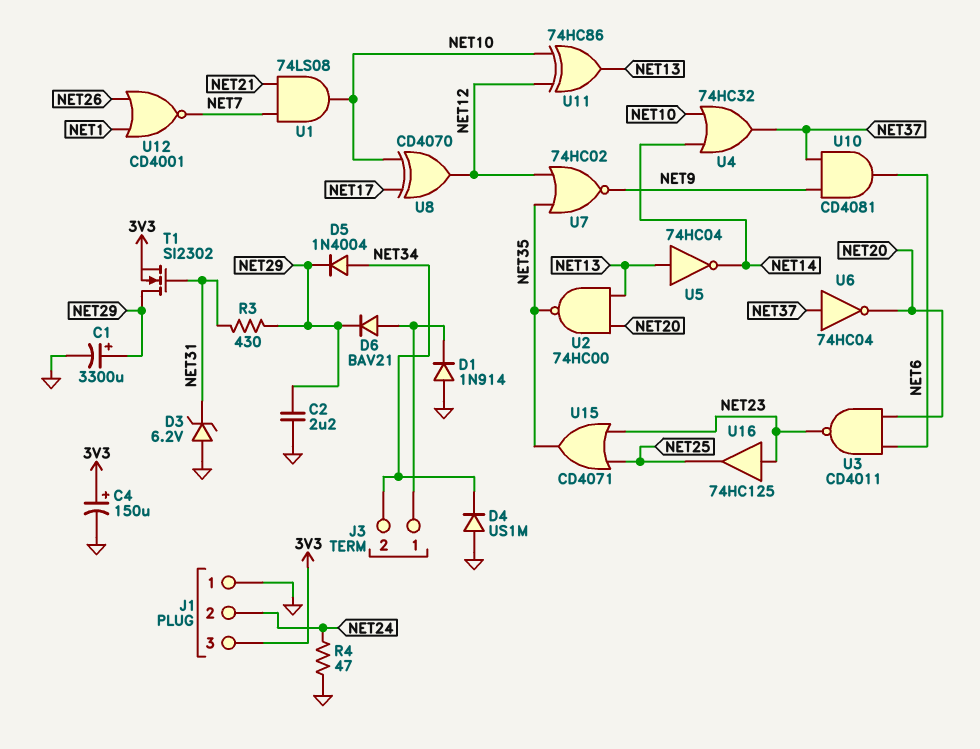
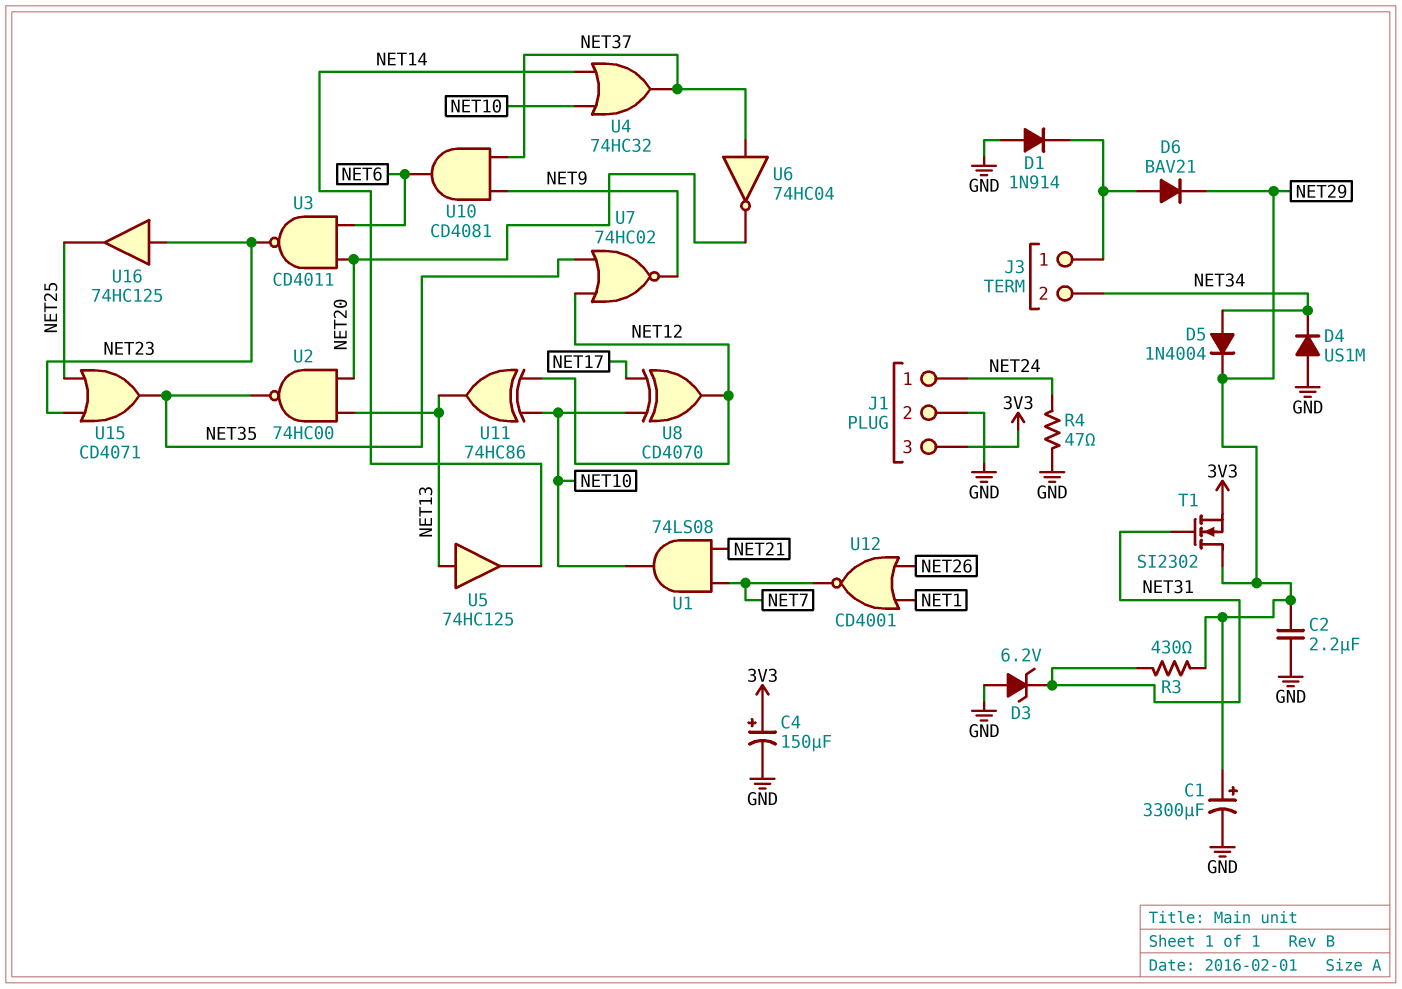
J1 pin 1: GND -> NET24
J1 pin 2: NET24 -> GND
U5: NOT 74HC04 (in NET13, out NET14) -> buffer 74HC125 (in NET13, out NET14)

